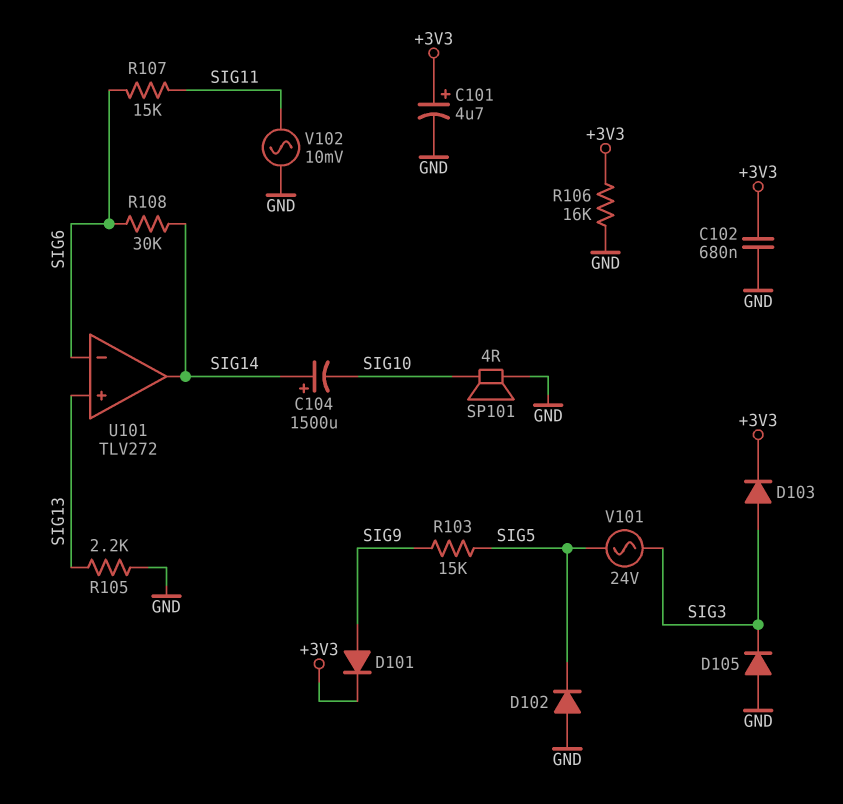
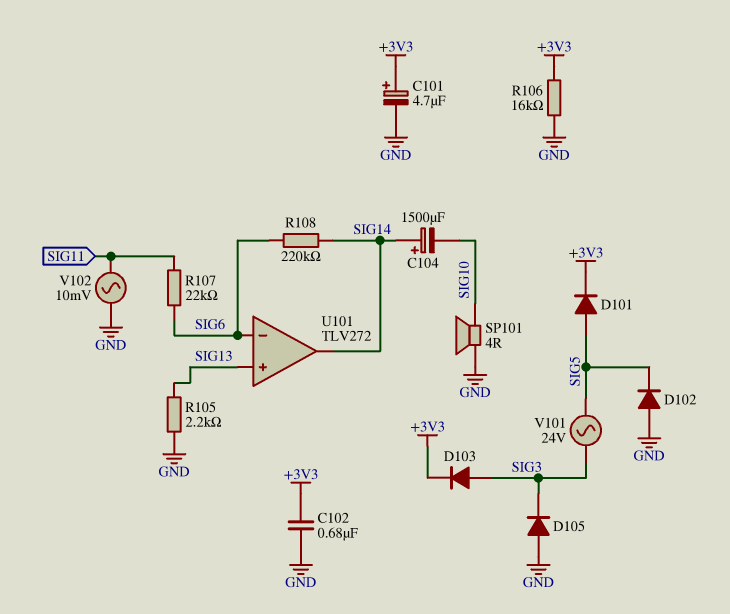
D101: diode (A SIG9, K +3V3) -> diode (A SIG5, K +3V3)
R103: 15k (SIG5, SIG9) -> none
R107: 15k (SIG6, SIG11) -> 22k (SIG6, SIG11)
R108: 30k (SIG6, SIG14) -> 220k (SIG6, SIG14)

